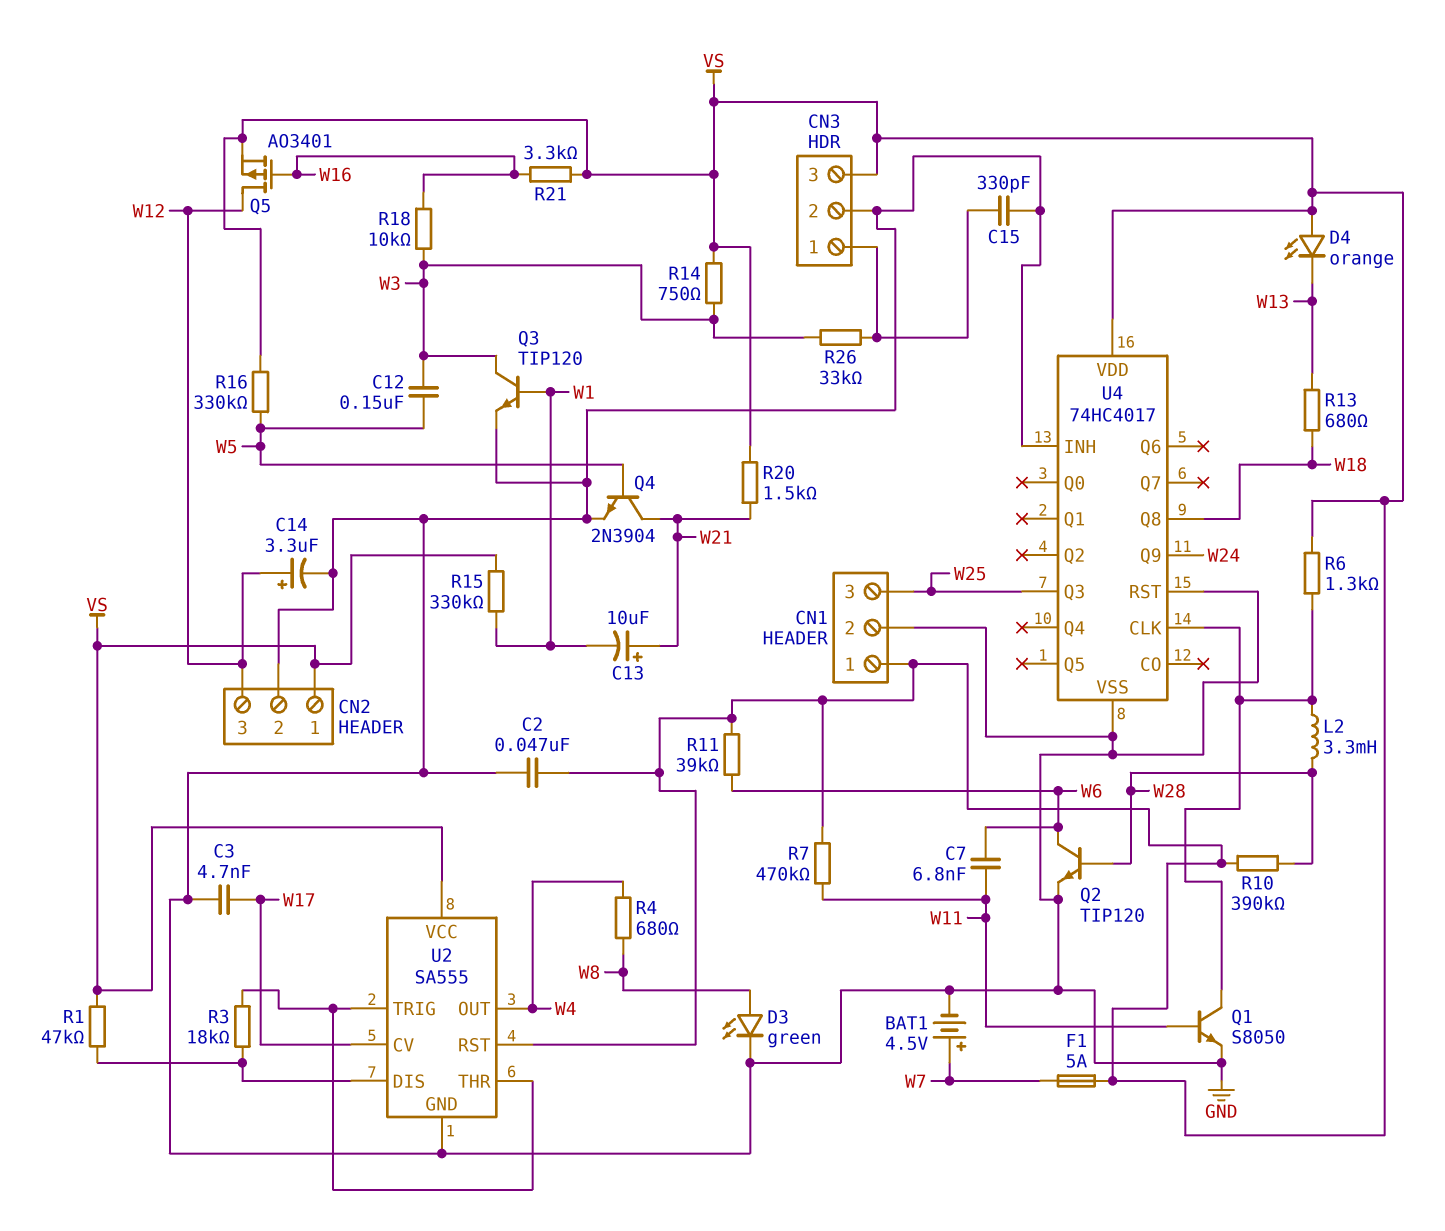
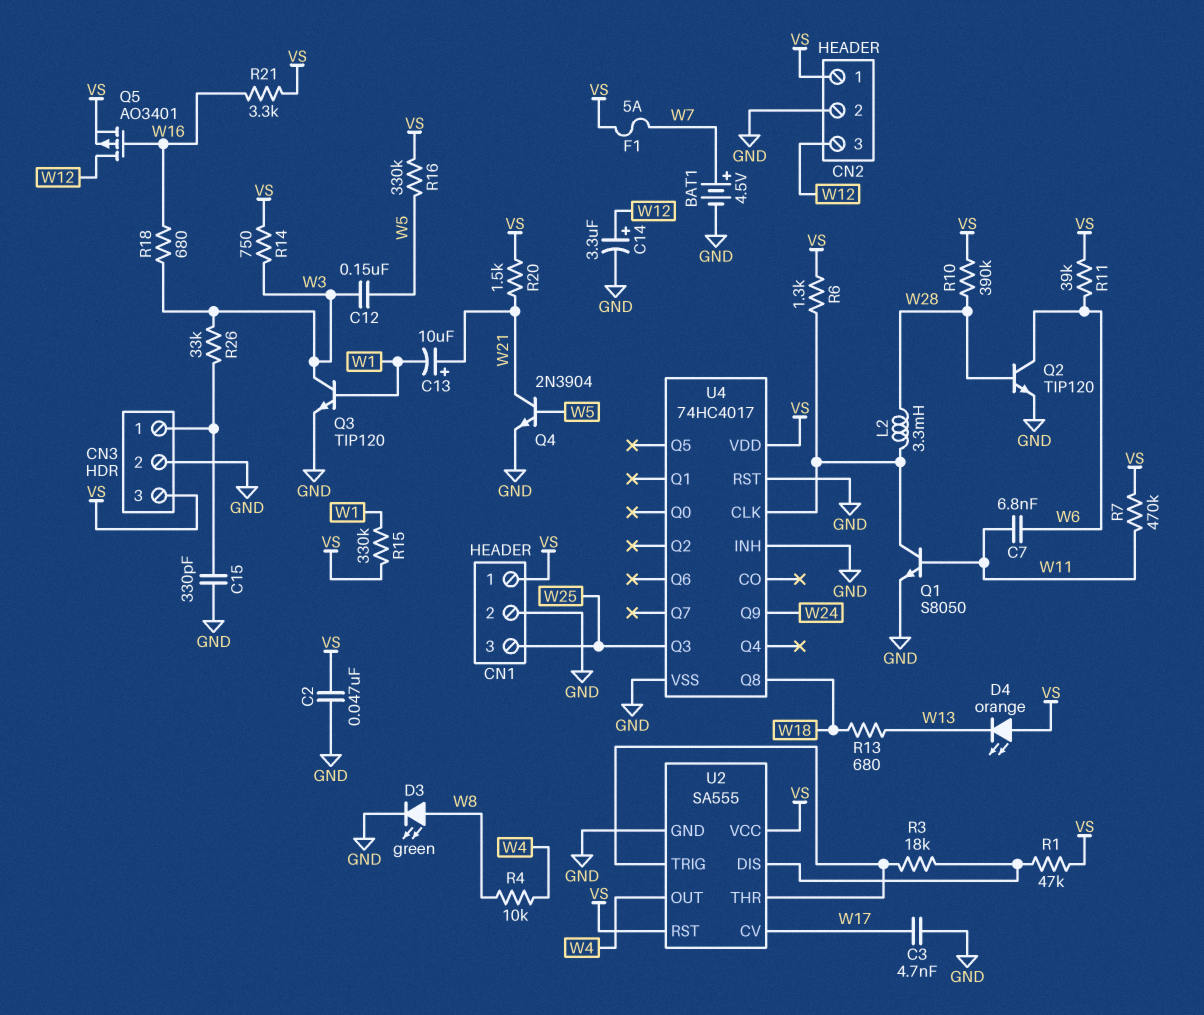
R4: 680 (W4, W8) -> 10k (W4, W8)
R18: 10k (W3, W16) -> 680 (W3, W16)

